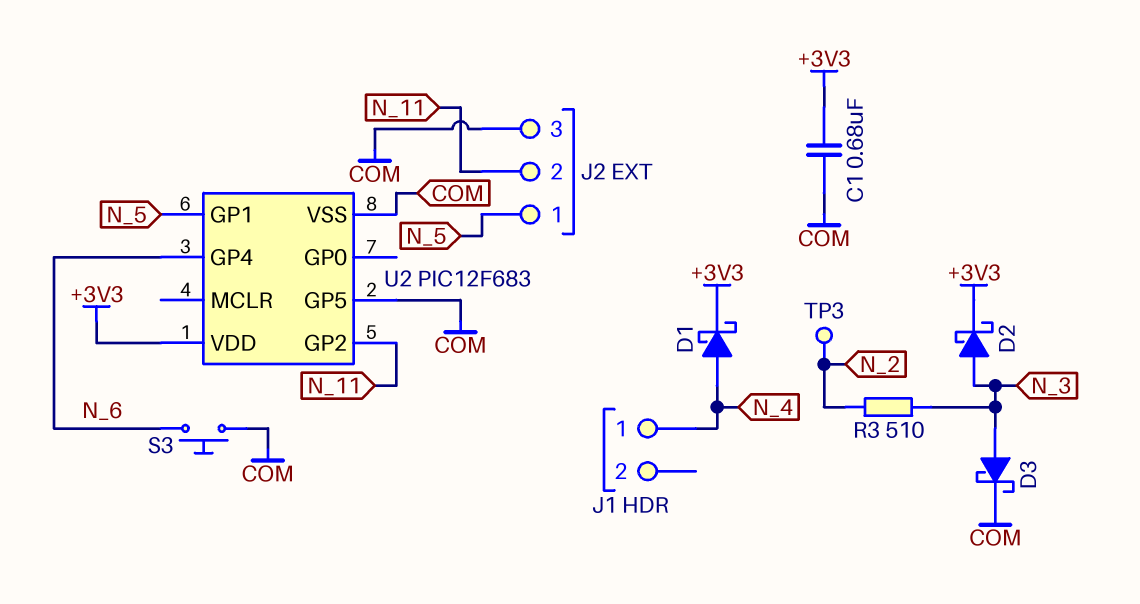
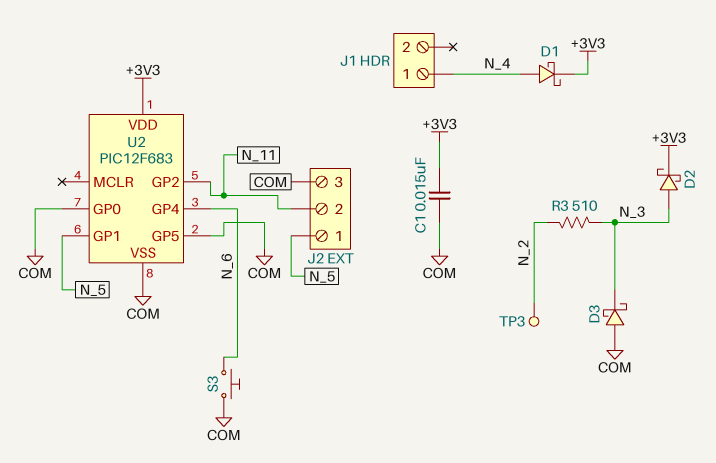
C1: 680nF (+3V3, COM) -> 15nF (+3V3, COM)
D3: schottky (A N_3, K COM) -> schottky (A COM, K N_3)
U2 pin GP0: none -> COM

